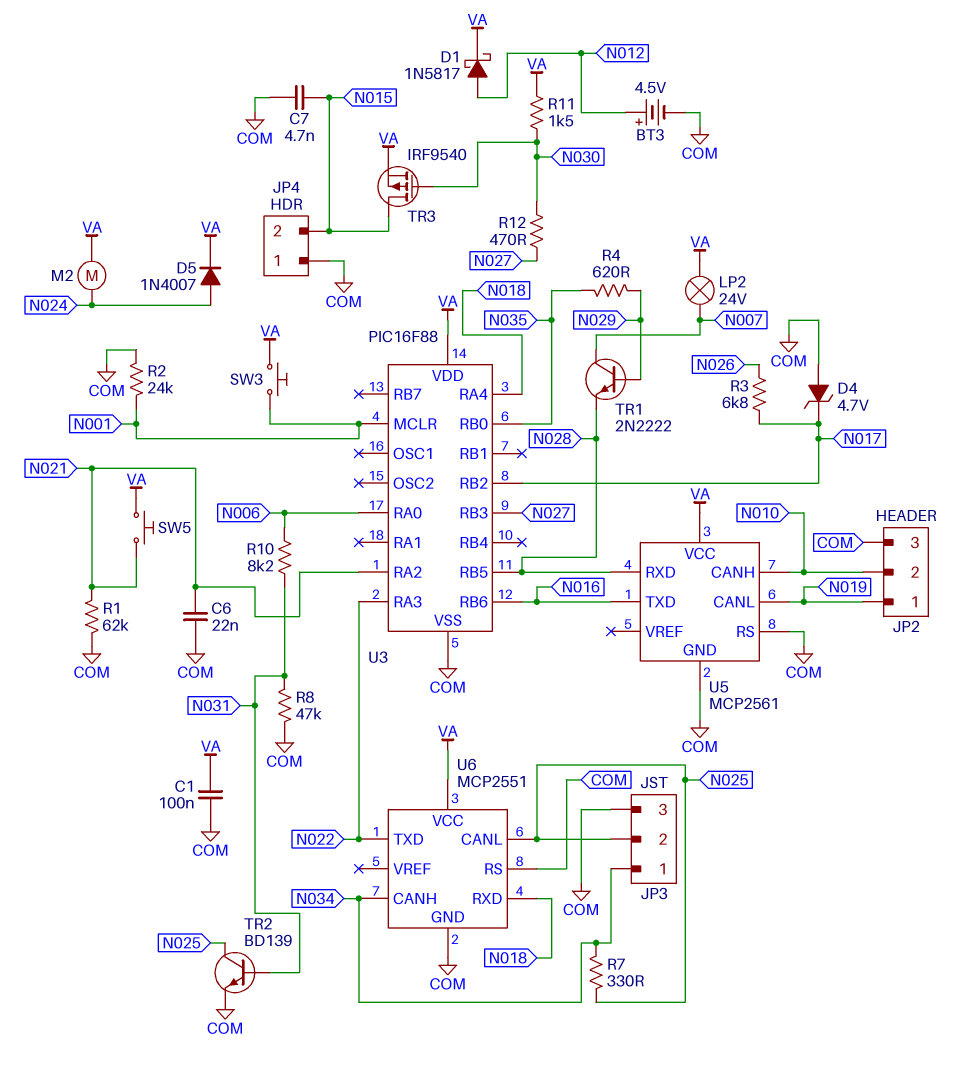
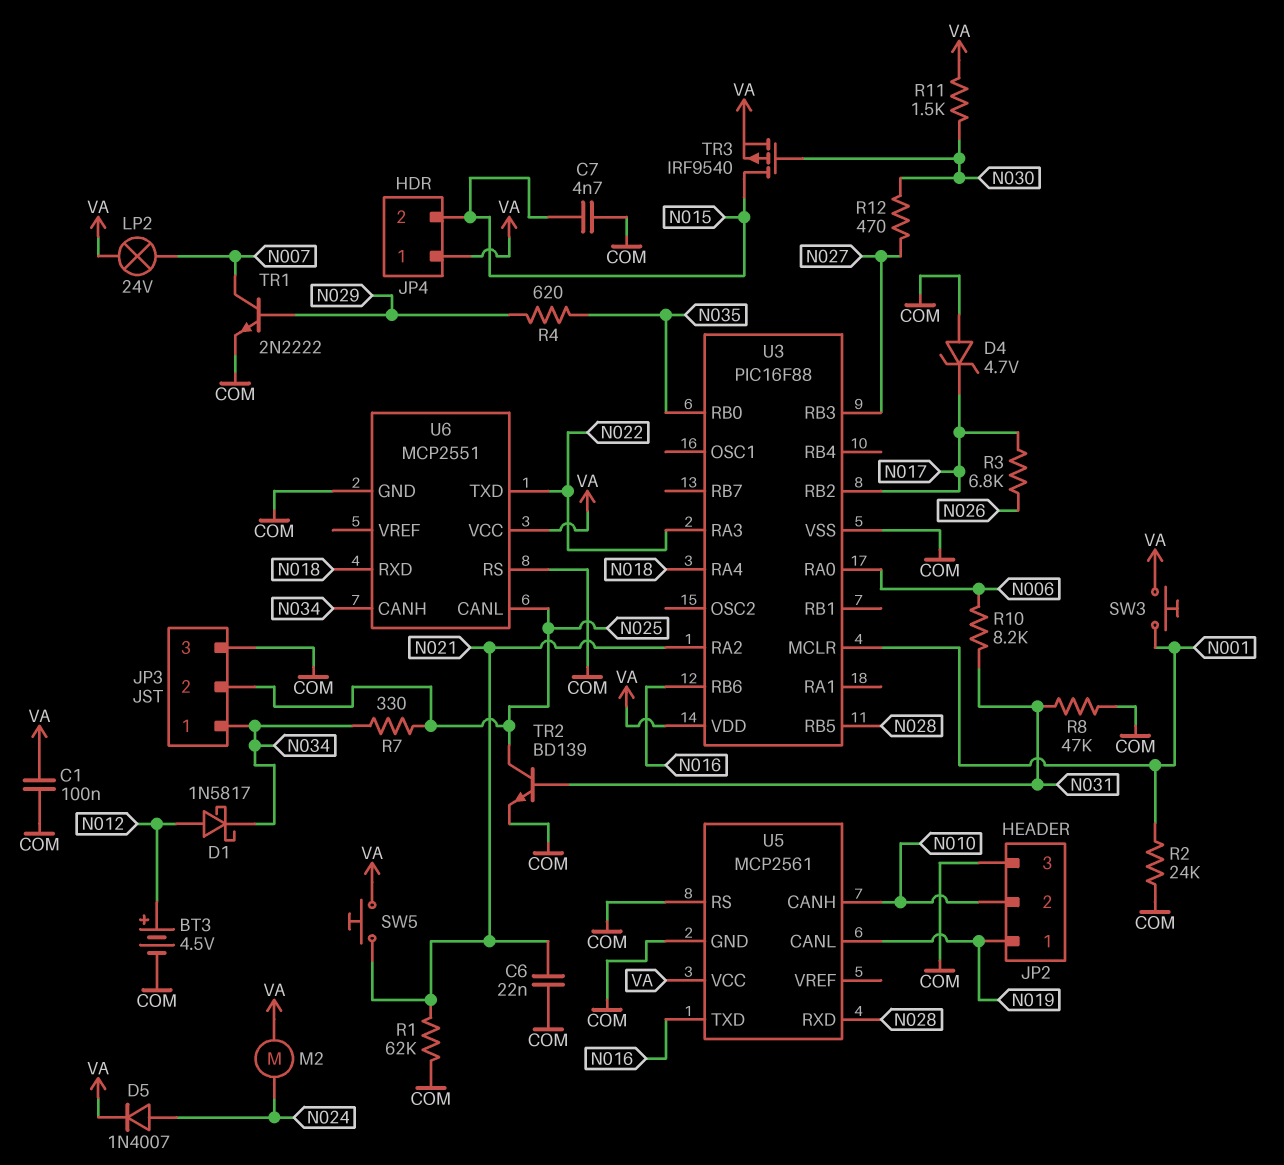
D1: schottky 1N5817 (A N012, K VA) -> schottky 1N5817 (A N012, K N034)
JP4 pin 1: COM -> VA
TR1: NPN 2N2222 (B N029, C N007, E N028) -> NPN 2N2222 (B N029, C N007, E COM)

